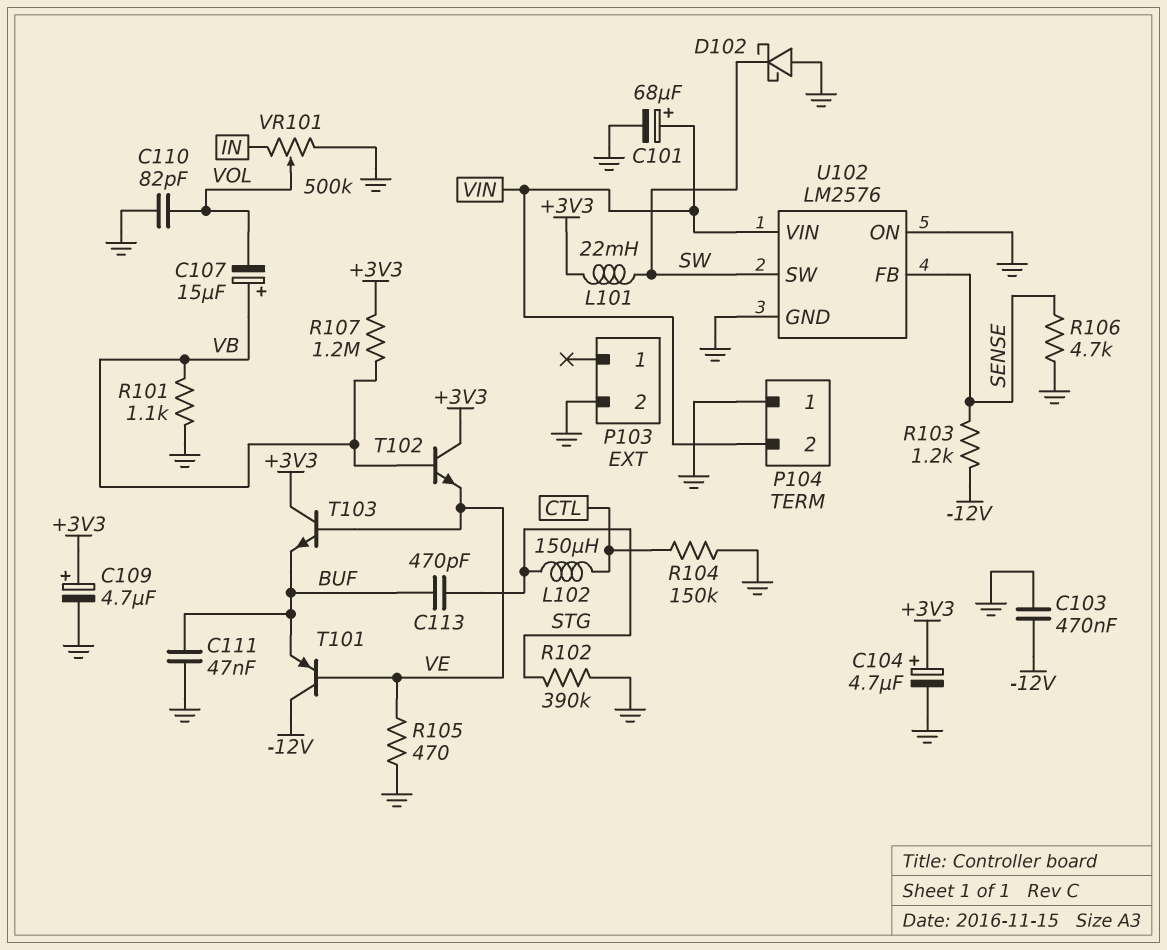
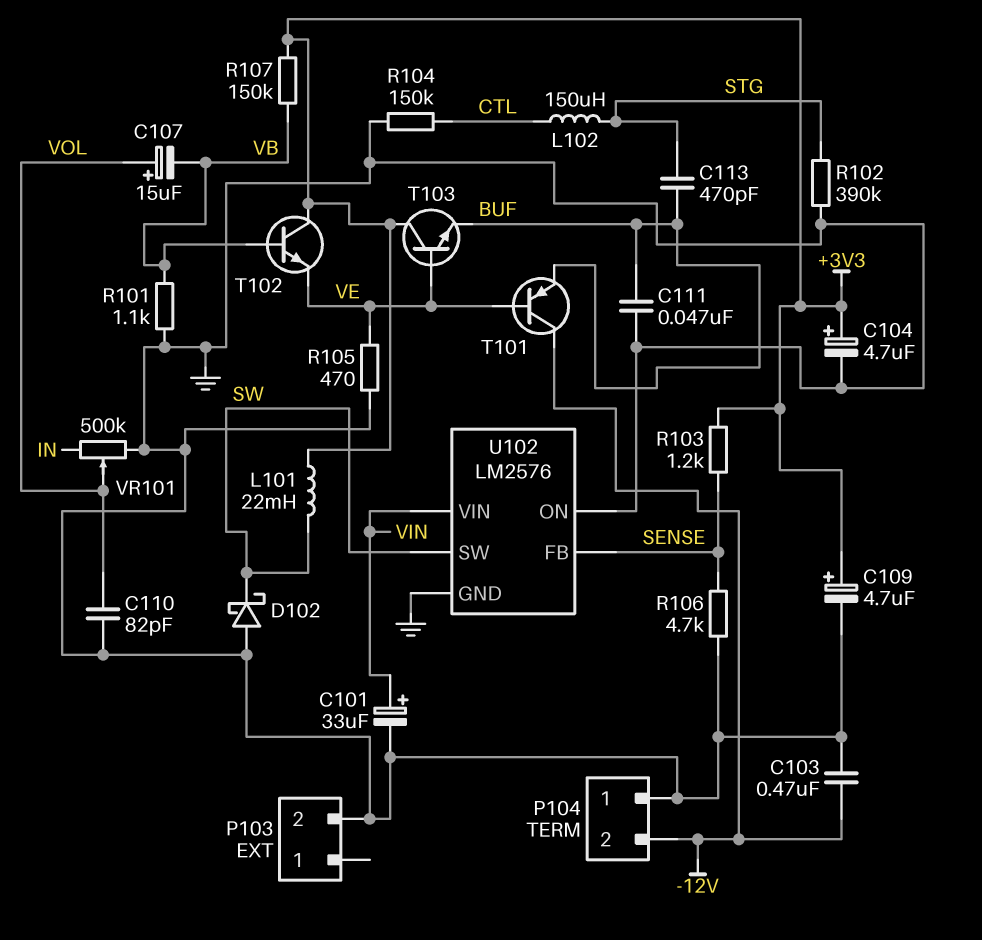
C101: 68uF (plus VIN, minus GND) -> 33uF (plus VIN, minus GND)
C107: 15uF (plus VB, minus VOL) -> 15uF (plus VOL, minus VB)
P104 pin 2: VIN -> -12V
R103: 1.2k (-12V, SENSE) -> 1.2k (+3V3, SENSE)
R107: 1.2M (+3V3, VB) -> 150k (+3V3, VB)

